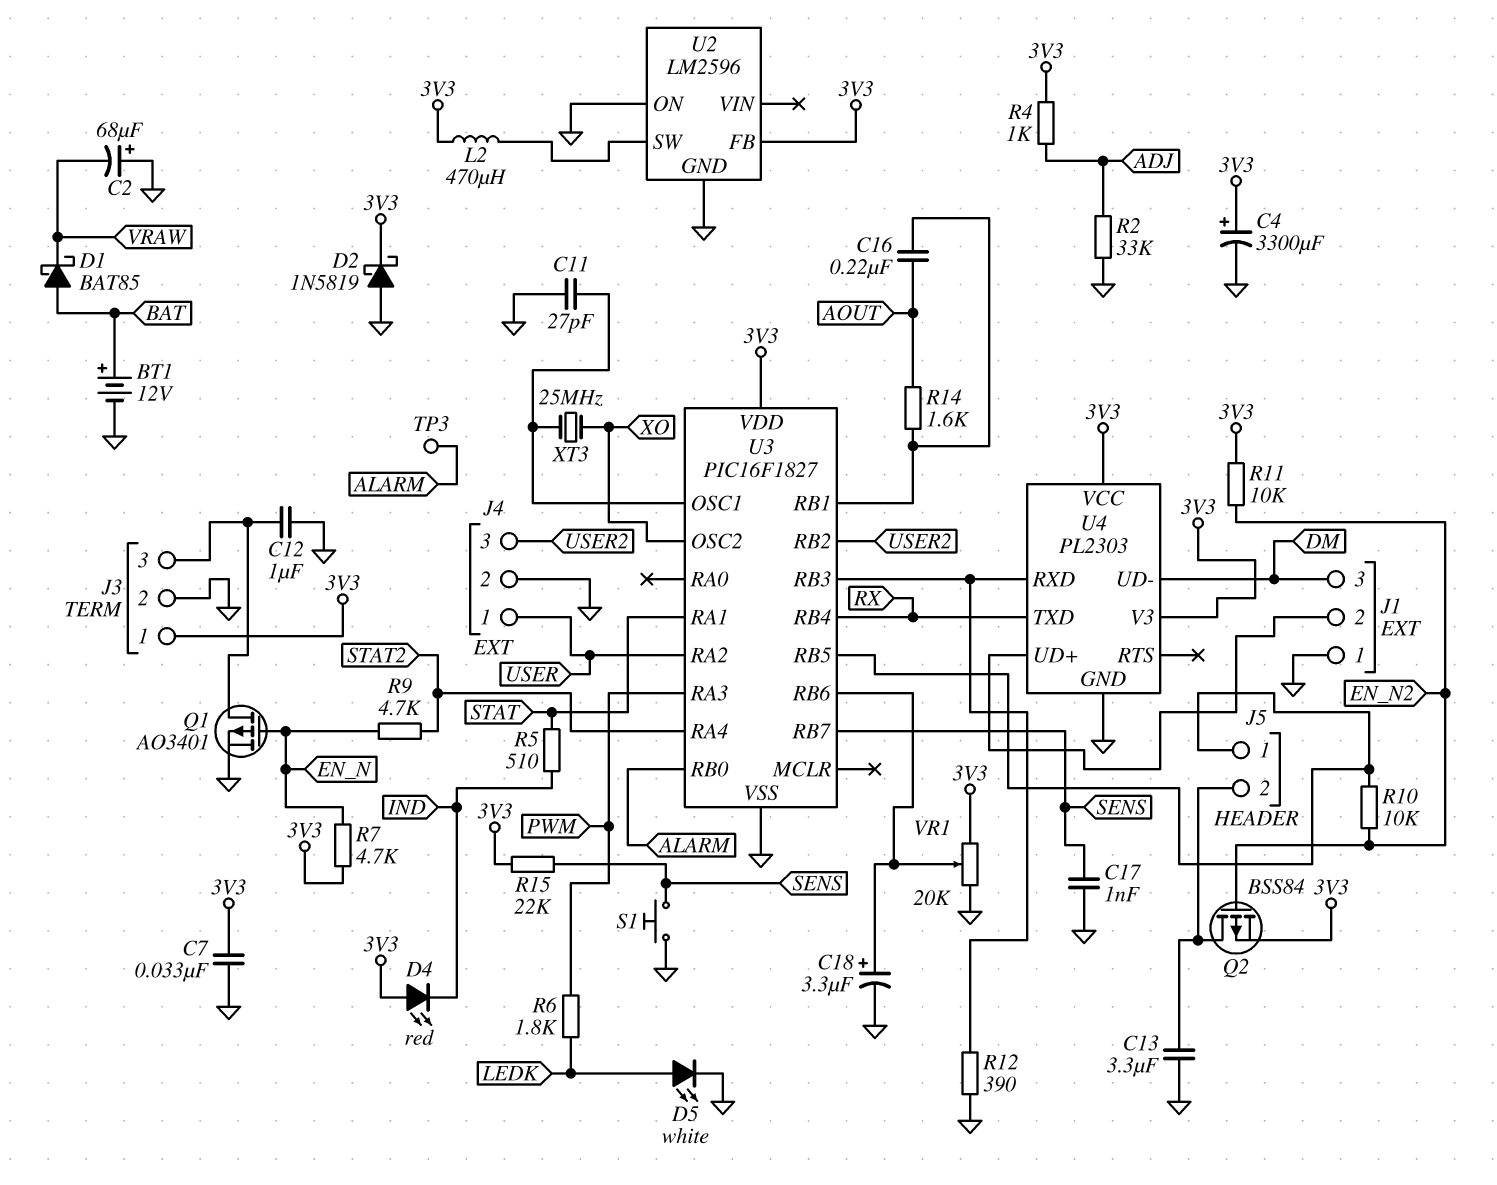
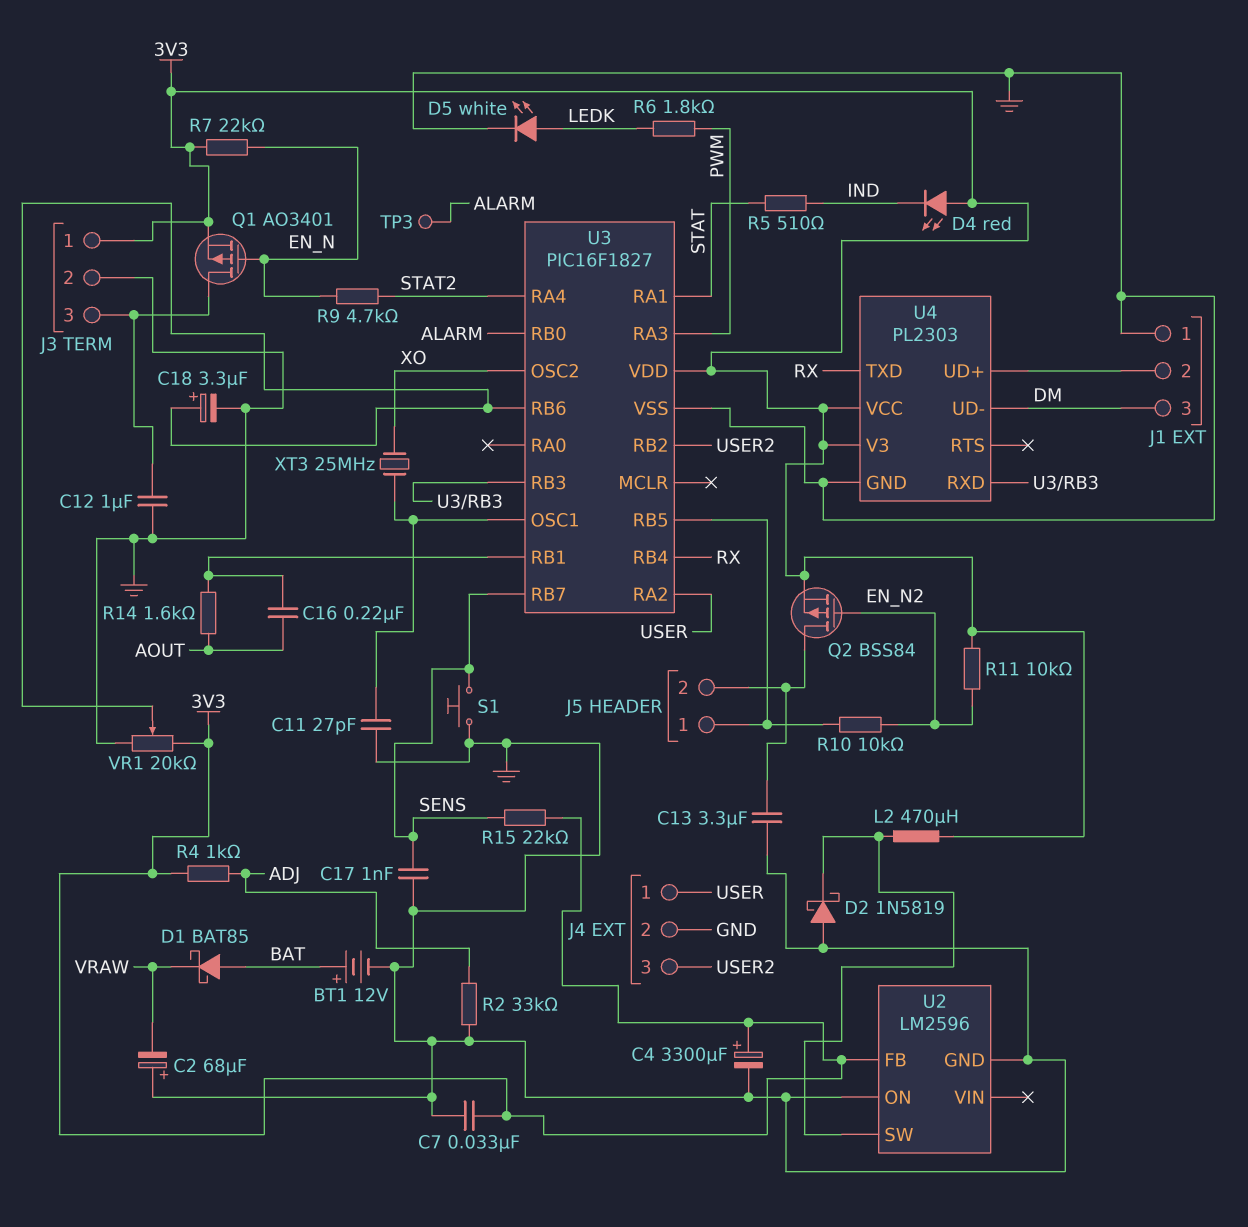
D2: schottky 1N5819 (A GND, K 3V3) -> schottky 1N5819 (A GND, K U2/SW)
Q1: PMOS AO3401 (G EN_N, D J3/3, S GND) -> PMOS AO3401 (G EN_N, D J3/3, S 3V3)
R7: 4.7k (3V3, EN_N) -> 22k (3V3, EN_N)
R12: 390 (GND, U3/RB3) -> none

